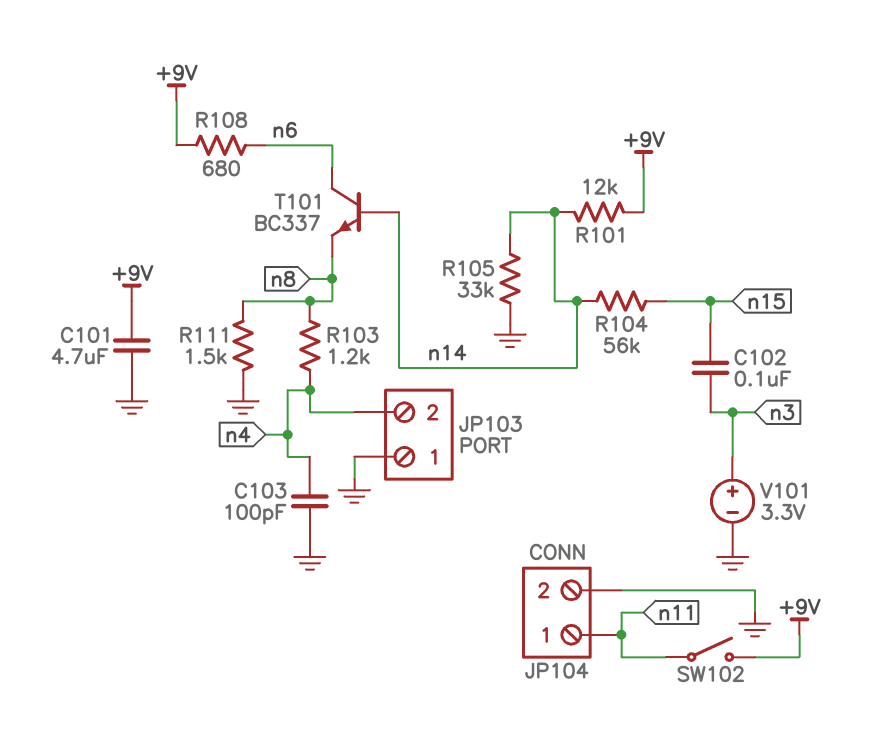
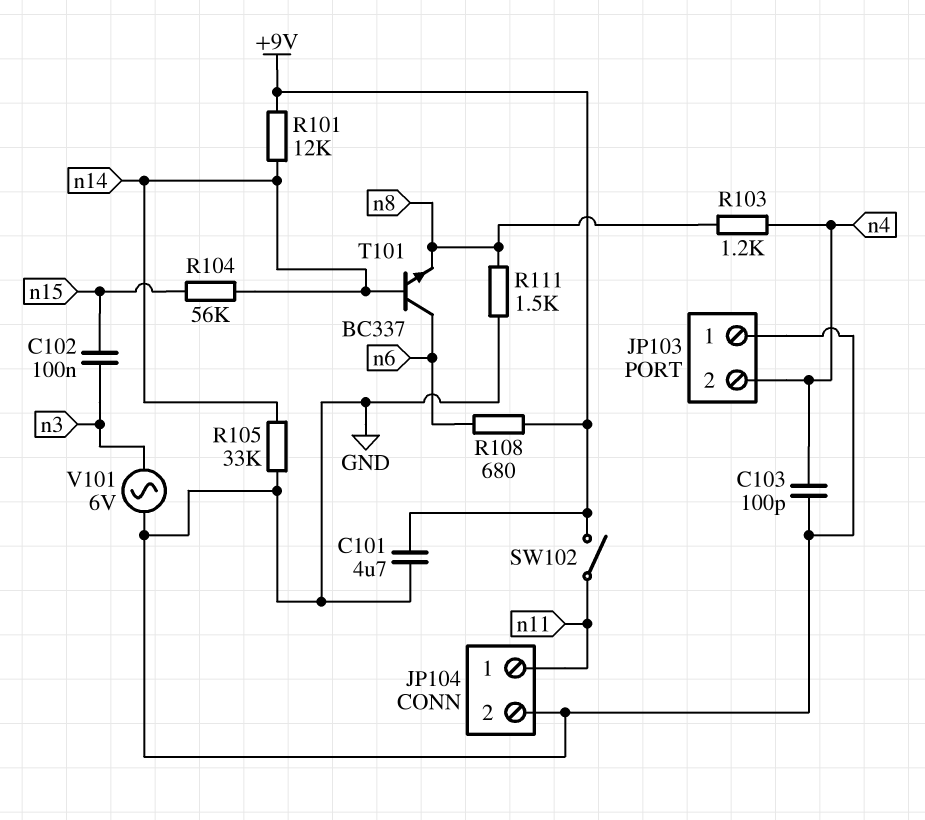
V101: 3.3V (plus n3, minus GND) -> AC 6V (GND, n3)

